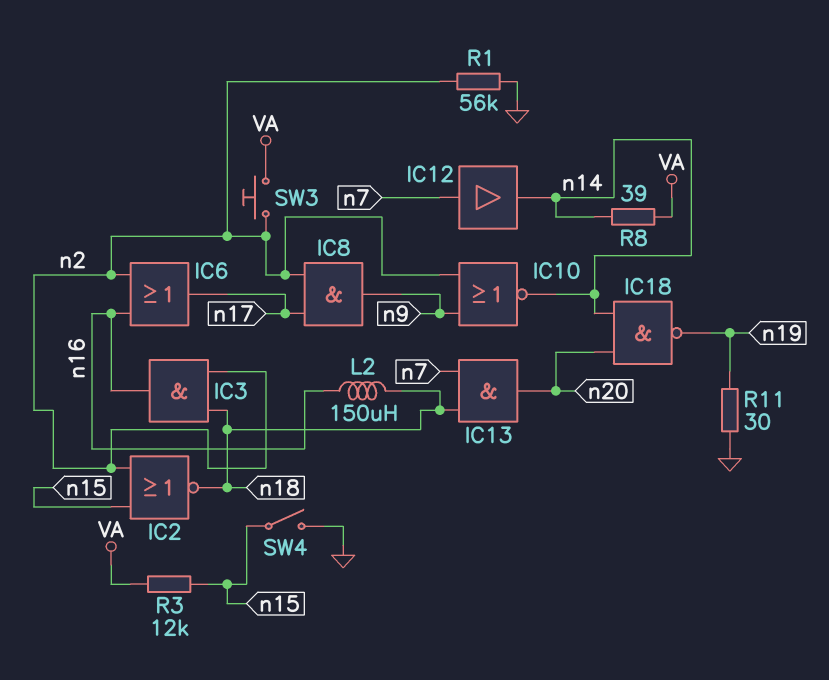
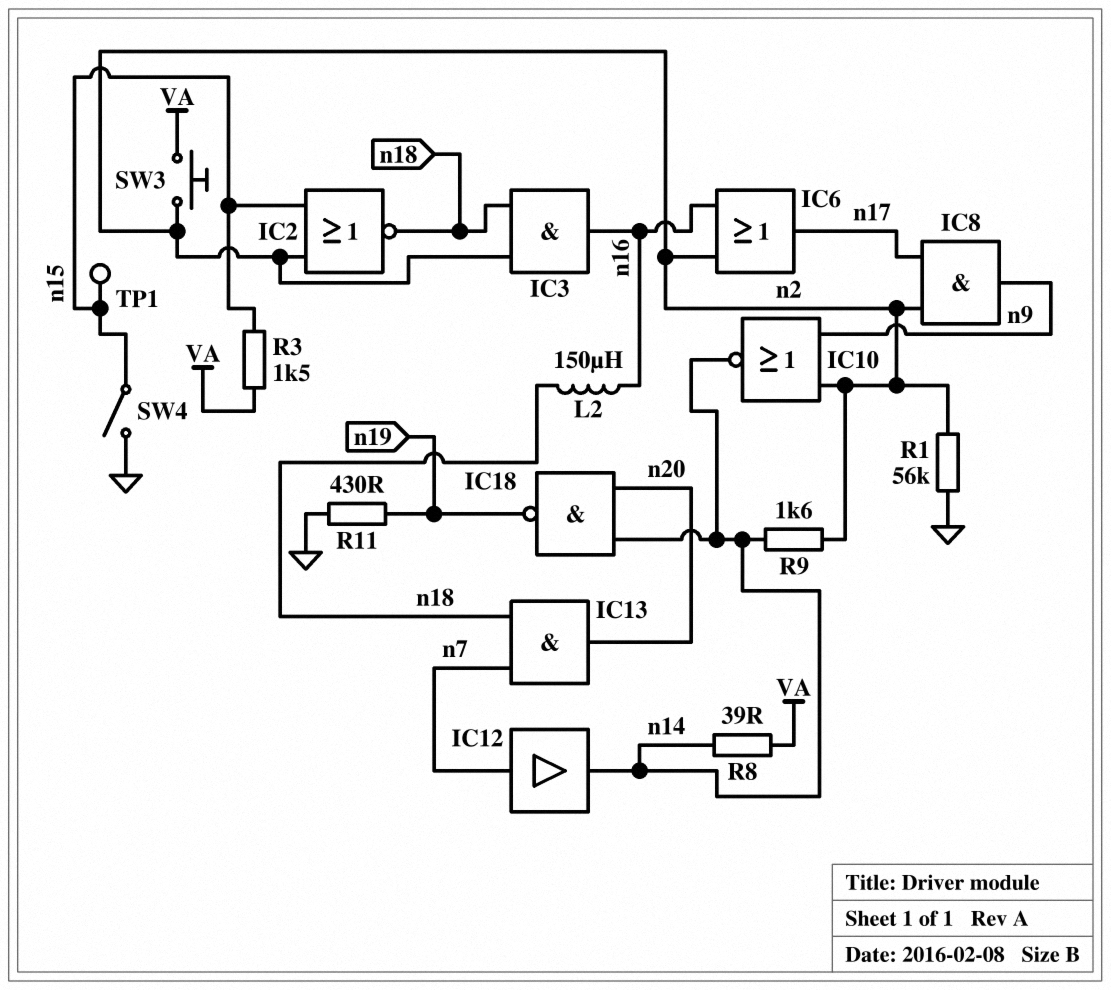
R3: 12k (VA, n15) -> 1.5k (VA, n15)
R9: none -> 1.6k (n2, n14)
R11: 30 (GND, n19) -> 430 (GND, n19)
TP1: none -> test point (n15)

